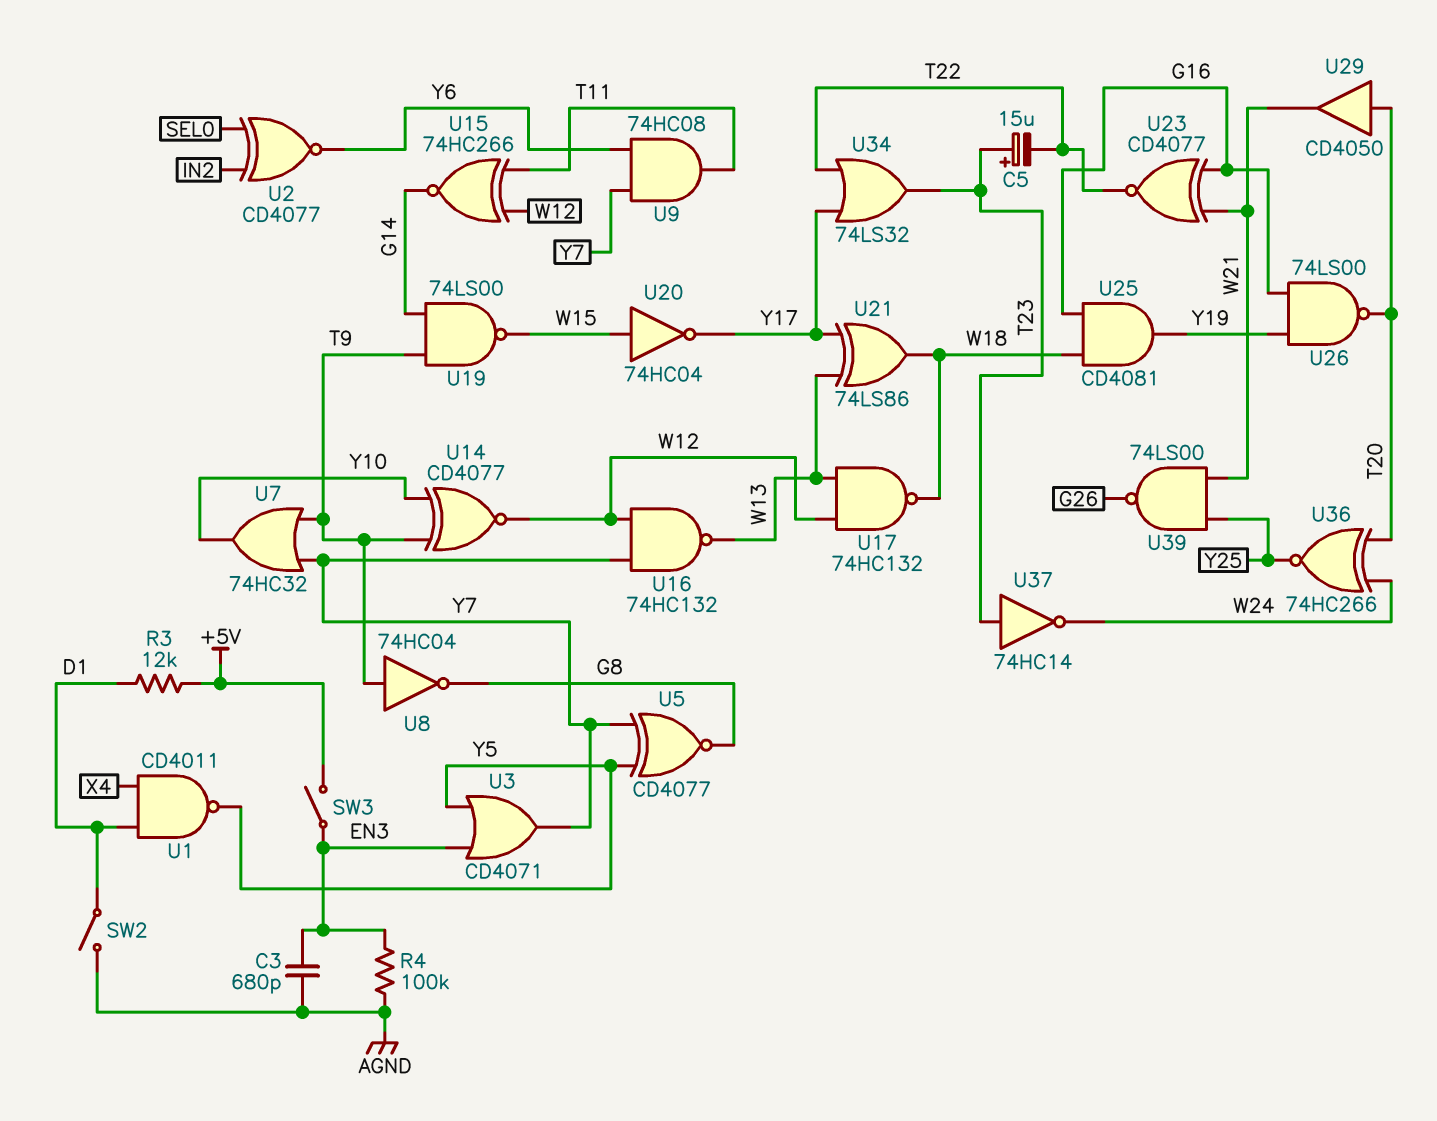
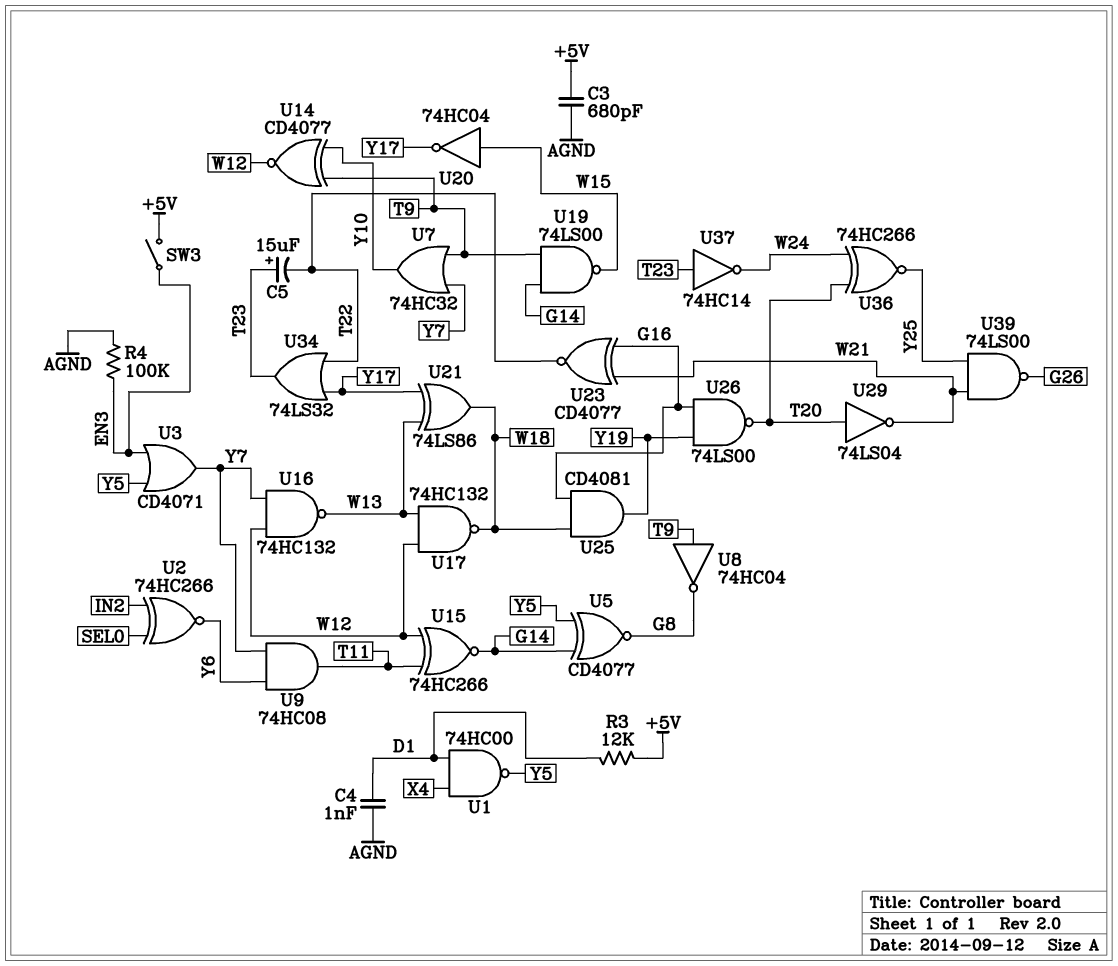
C3: 680pF (AGND, EN3) -> 680pF (+5V, AGND)
C4: none -> 1nF (AGND, D1)
SW2: switch (AGND, D1) -> none
U1: NAND CD4011 (in D1, in X4, out Y5) -> NAND 74HC00 (in D1, in X4, out Y5)
U2: XNOR CD4077 (in IN2, in SEL0, out Y6) -> XNOR 74HC266 (in IN2, in SEL0, out Y6)
U5: XNOR CD4077 (in Y5, in Y7, out G8) -> XNOR CD4077 (in G14, in Y5, out G8)
U29: buffer CD4050 (in T20, out W21) -> NOT 74LS04 (in T20, out W21)

